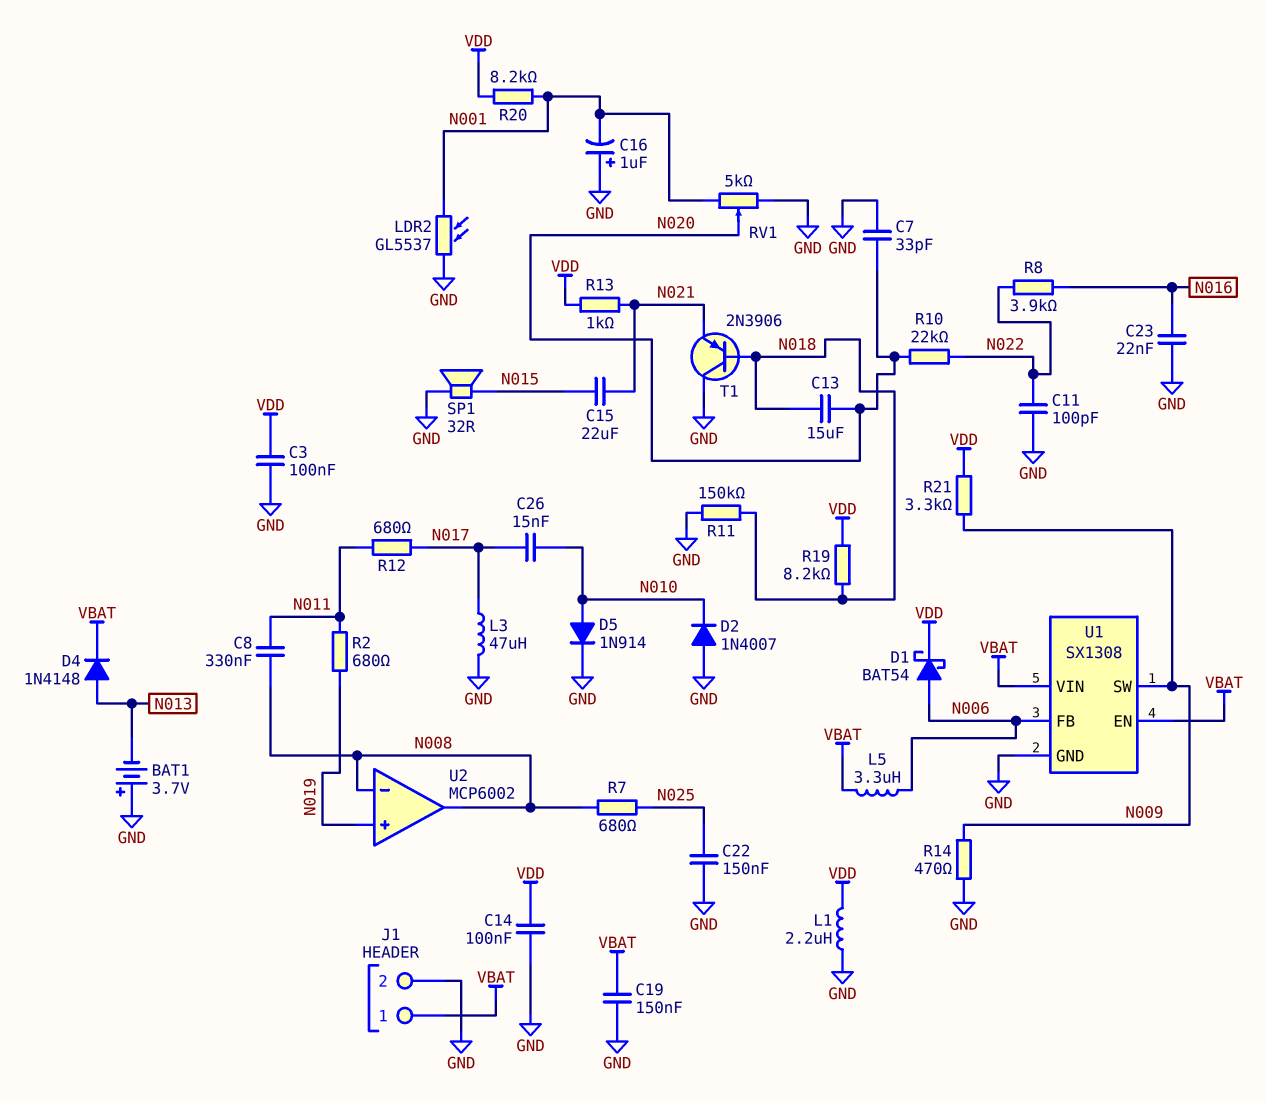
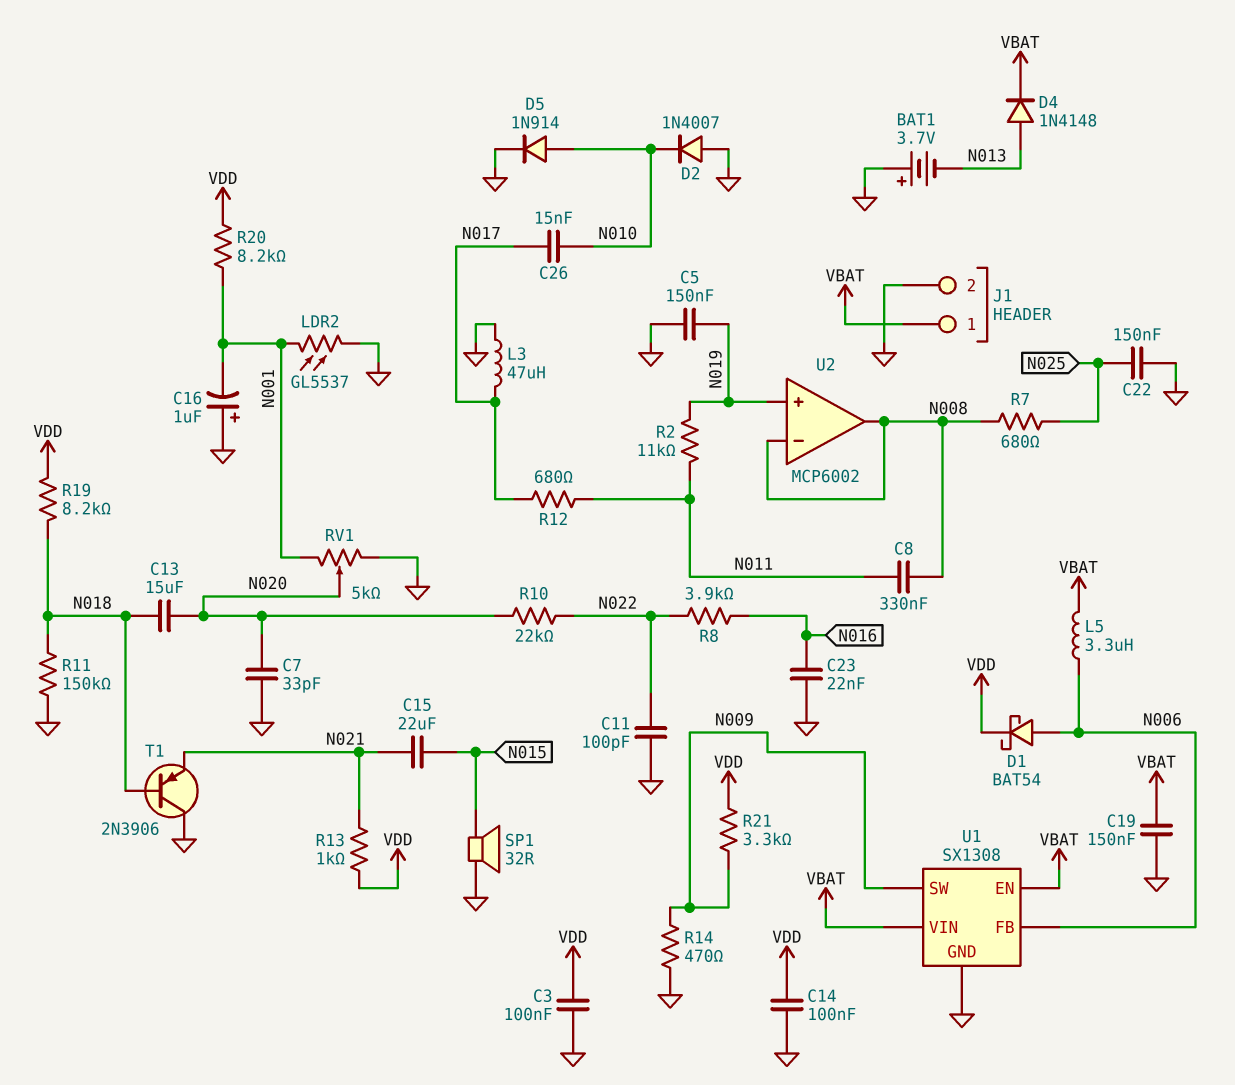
C5: none -> 150nF (GND, N019)
L1: 2.2uH (GND, VDD) -> none
R2: 680 (N011, N019) -> 11k (N011, N019)

